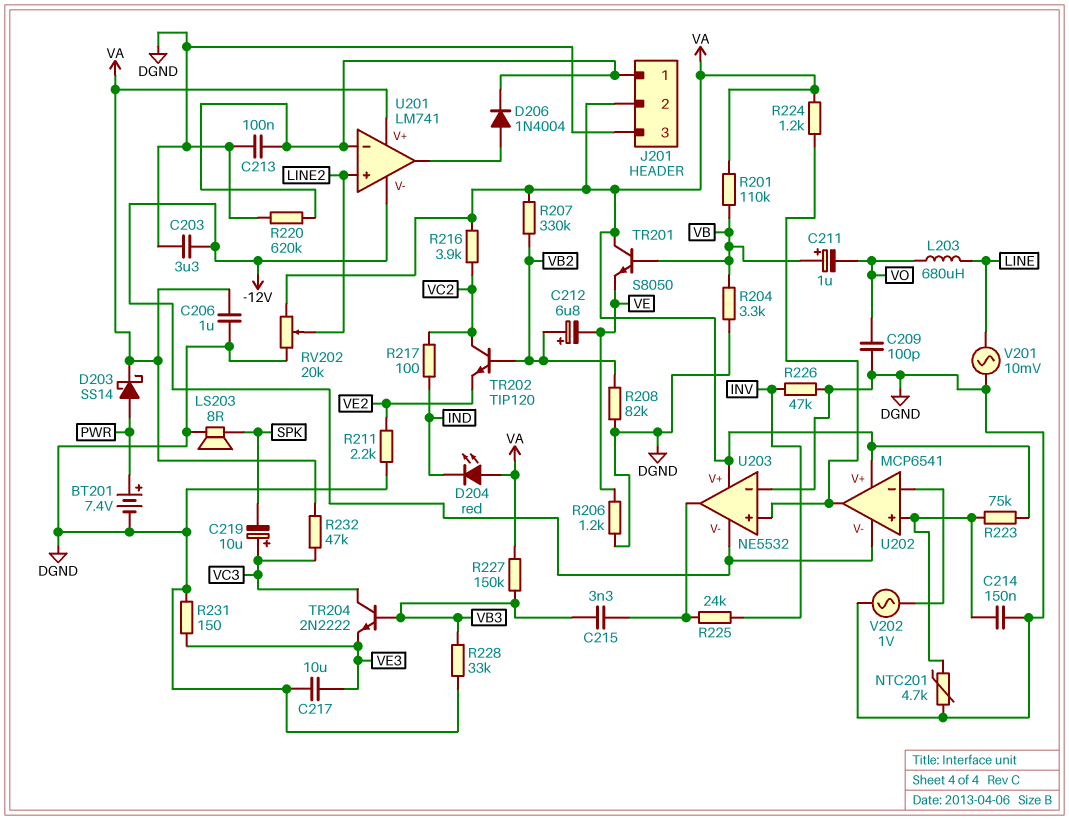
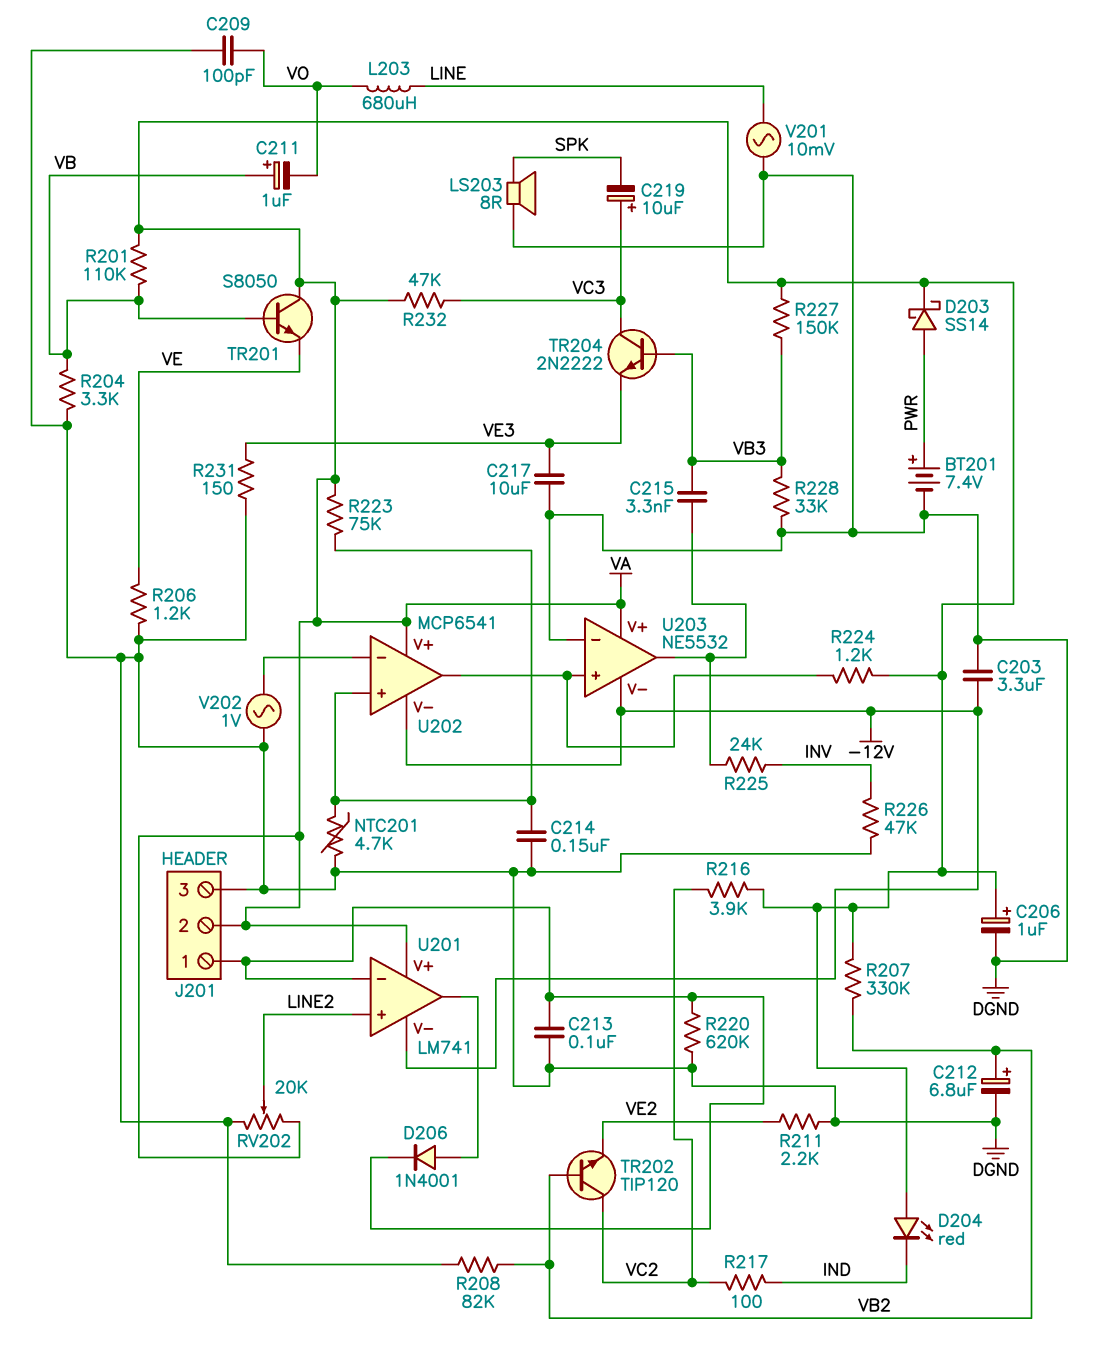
C206: 1uF (DGND, VA) -> 1uF (plus VA, minus DGND)
C212: 6.8uF (plus VB2, minus VE) -> 6.8uF (plus VB2, minus DGND)
D206: diode 1N4004 (A U201/out, K J201/1) -> diode 1N4001 (A U201/out, K J201/1)

